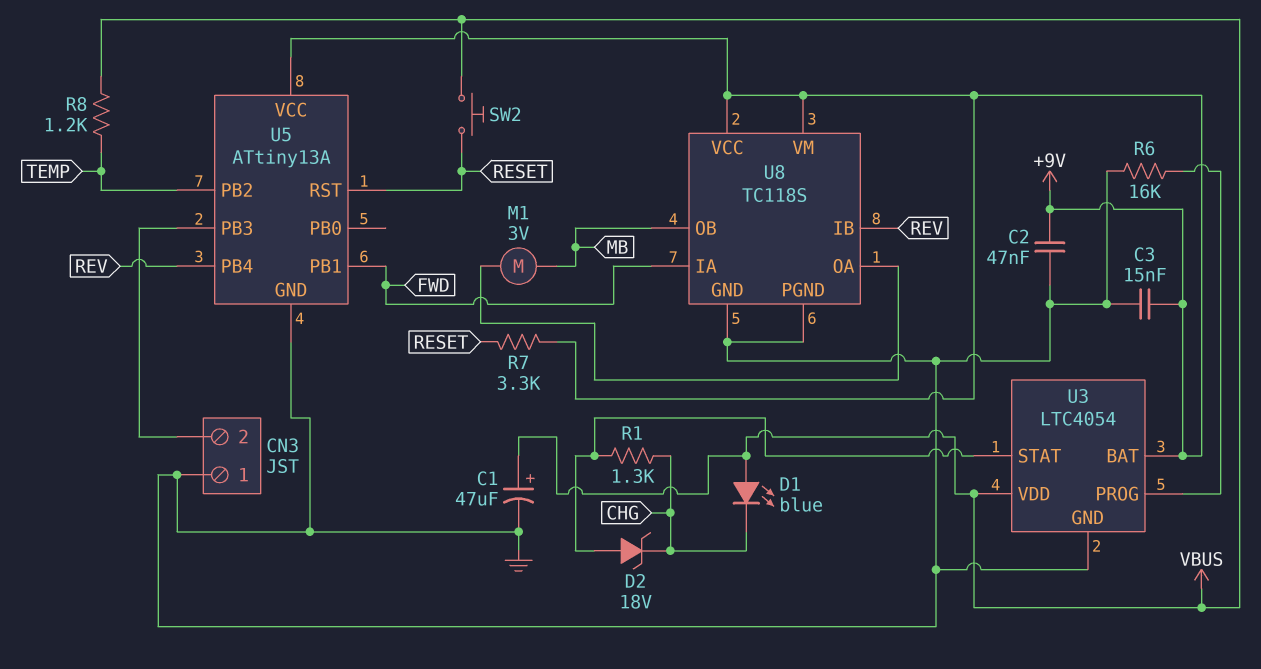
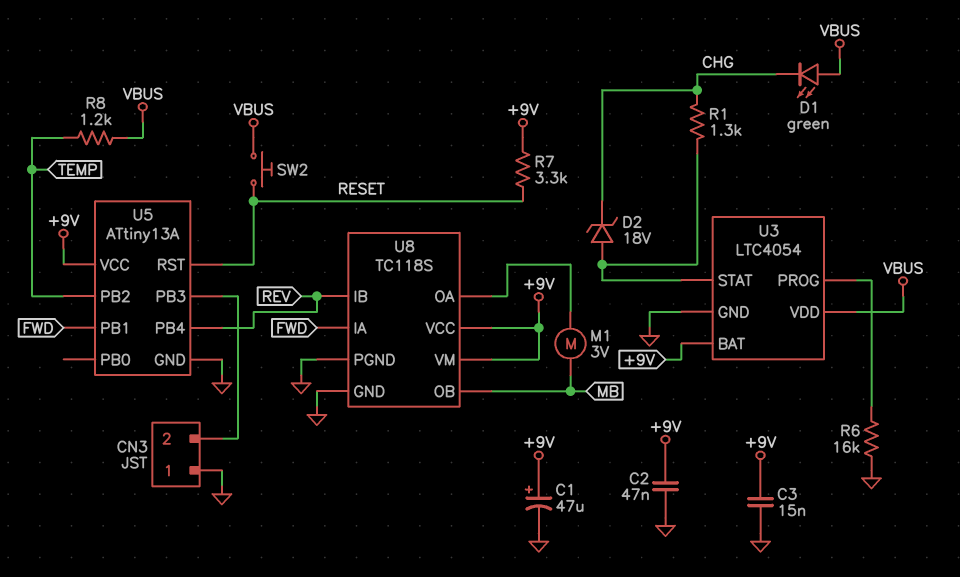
C1: 47uF (plus VBUS, minus GND) -> 47uF (plus +9V, minus GND)
D1: LED blue (A VBUS, K CHG) -> LED green (A VBUS, K CHG)

